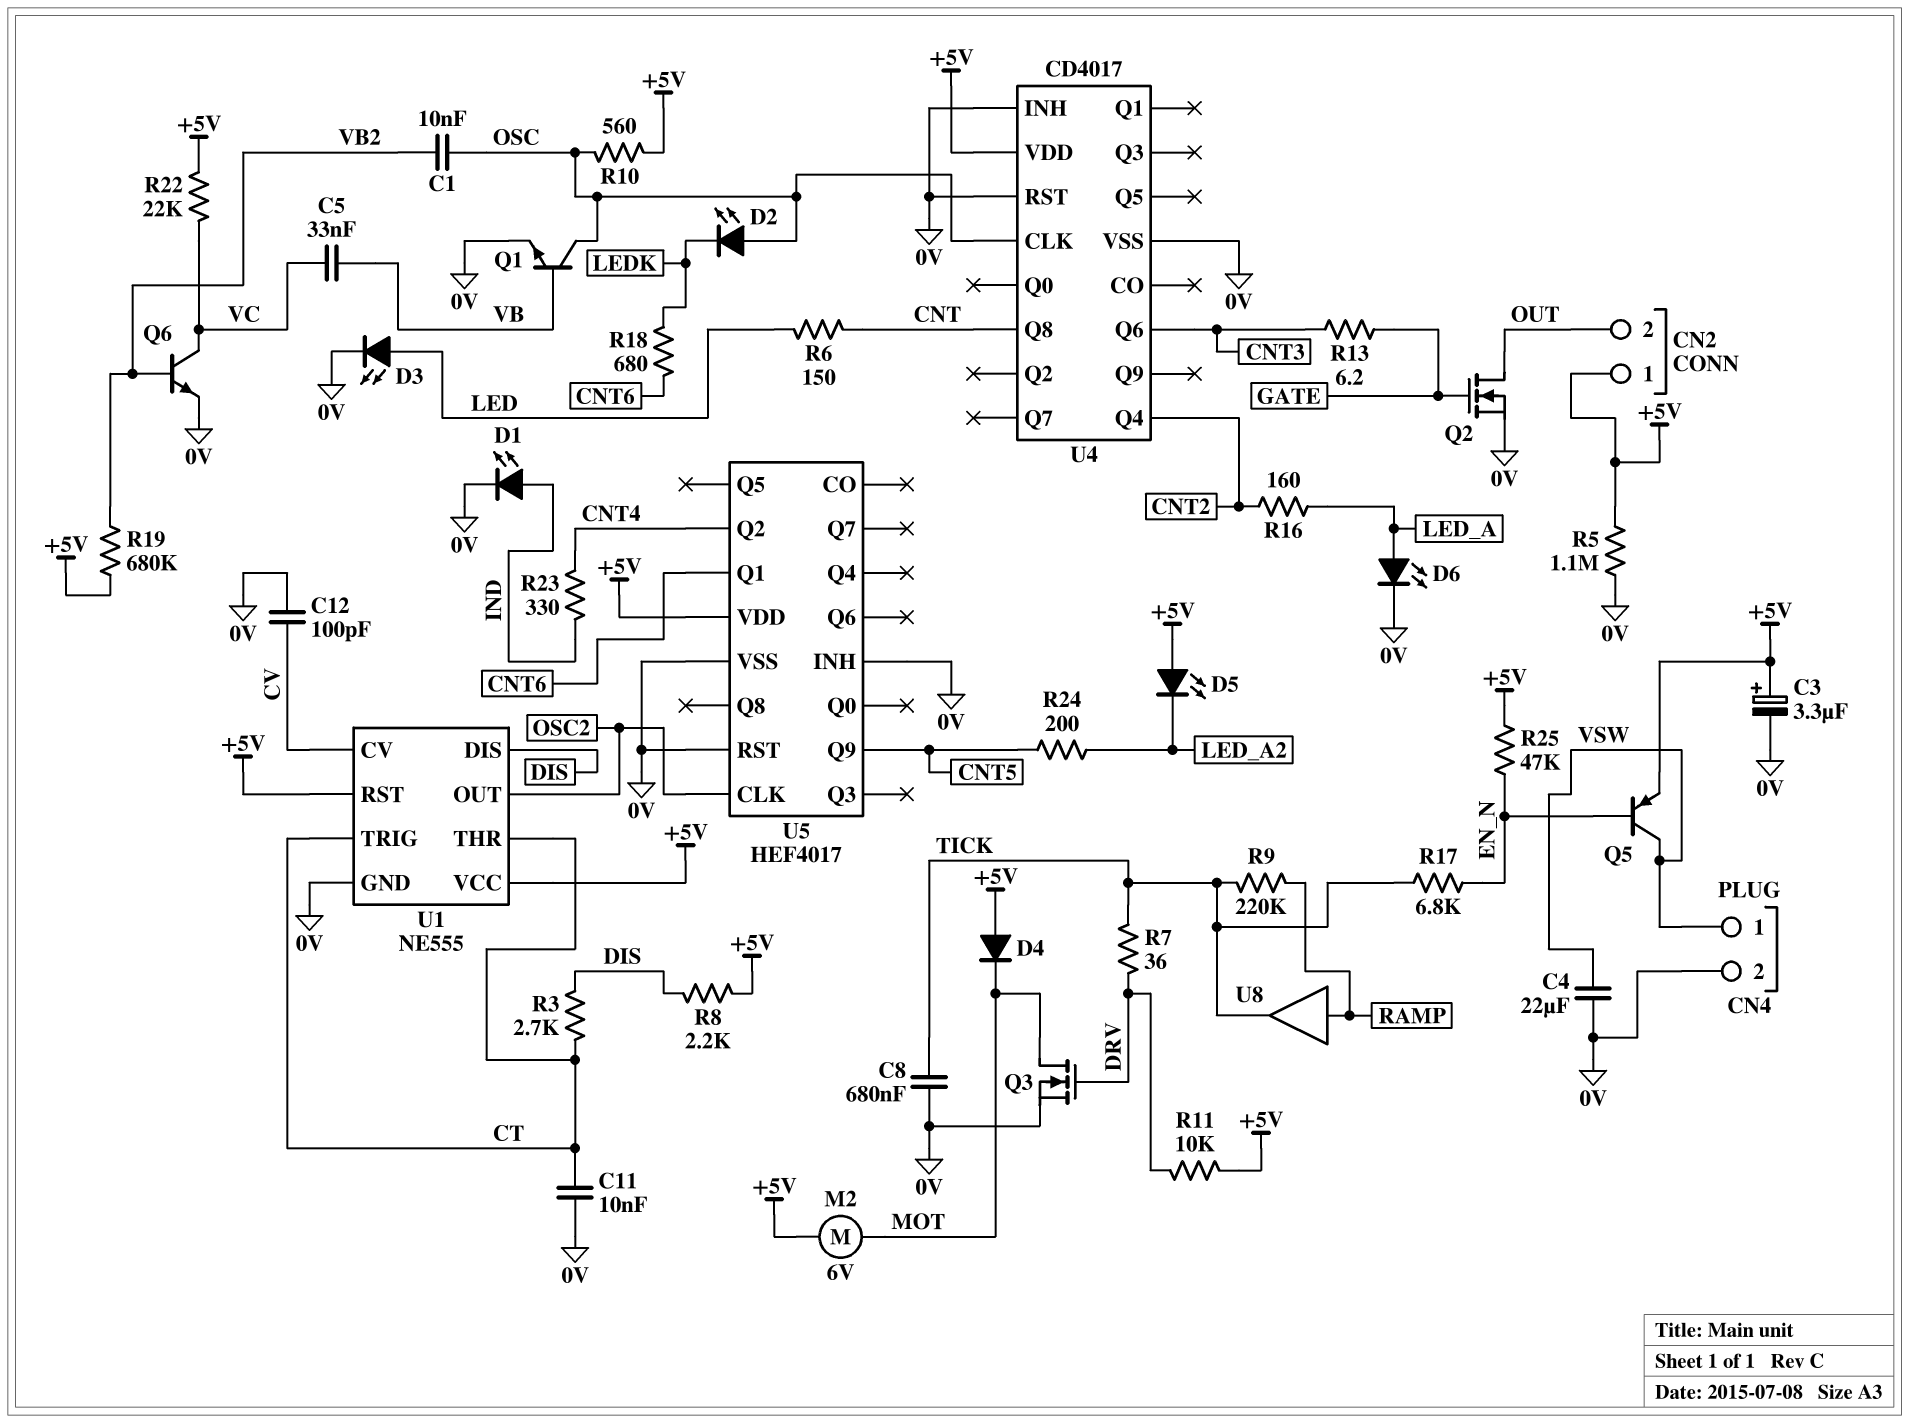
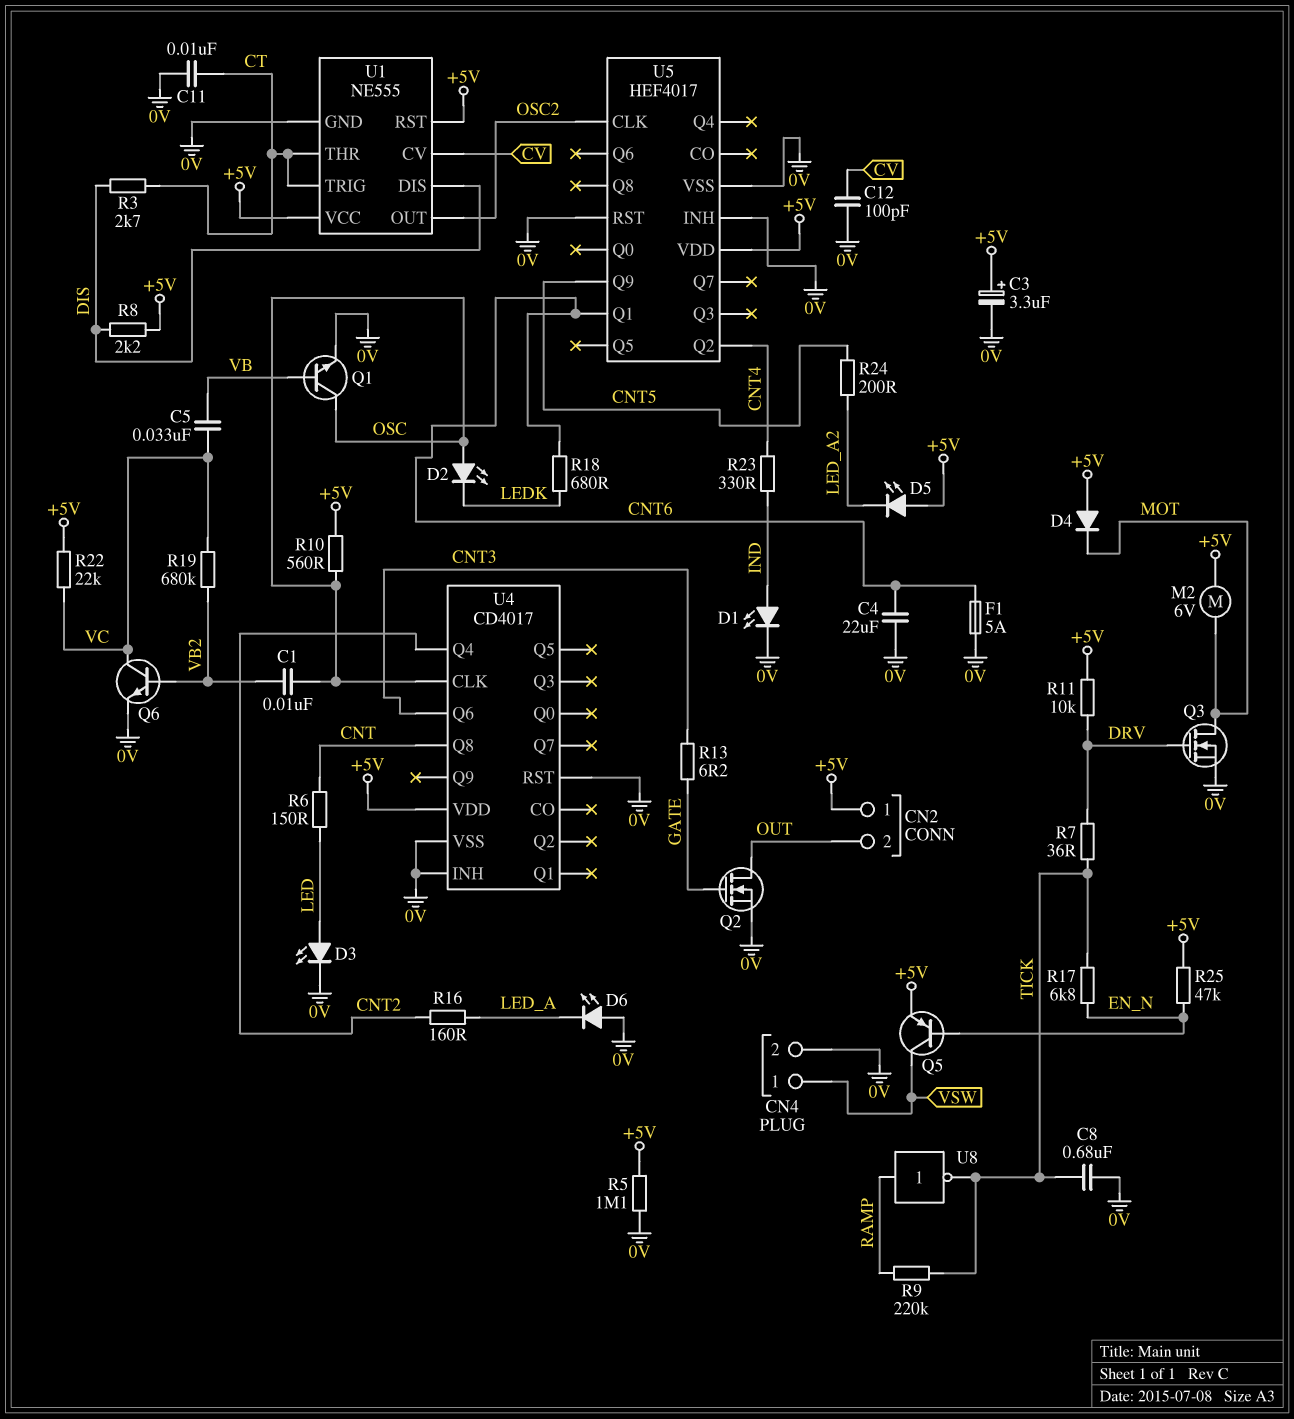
C4: 22uF (0V, VSW) -> 22uF (0V, CNT6)
D6: LED (A LED_A, K 0V) -> LED (A 0V, K LED_A)
F1: none -> 5A (0V, CNT6)
R19: 680k (+5V, VB2) -> 680k (VB2, VC)
U8: buffer (in RAMP, out TICK) -> NOT (in RAMP, out TICK)

